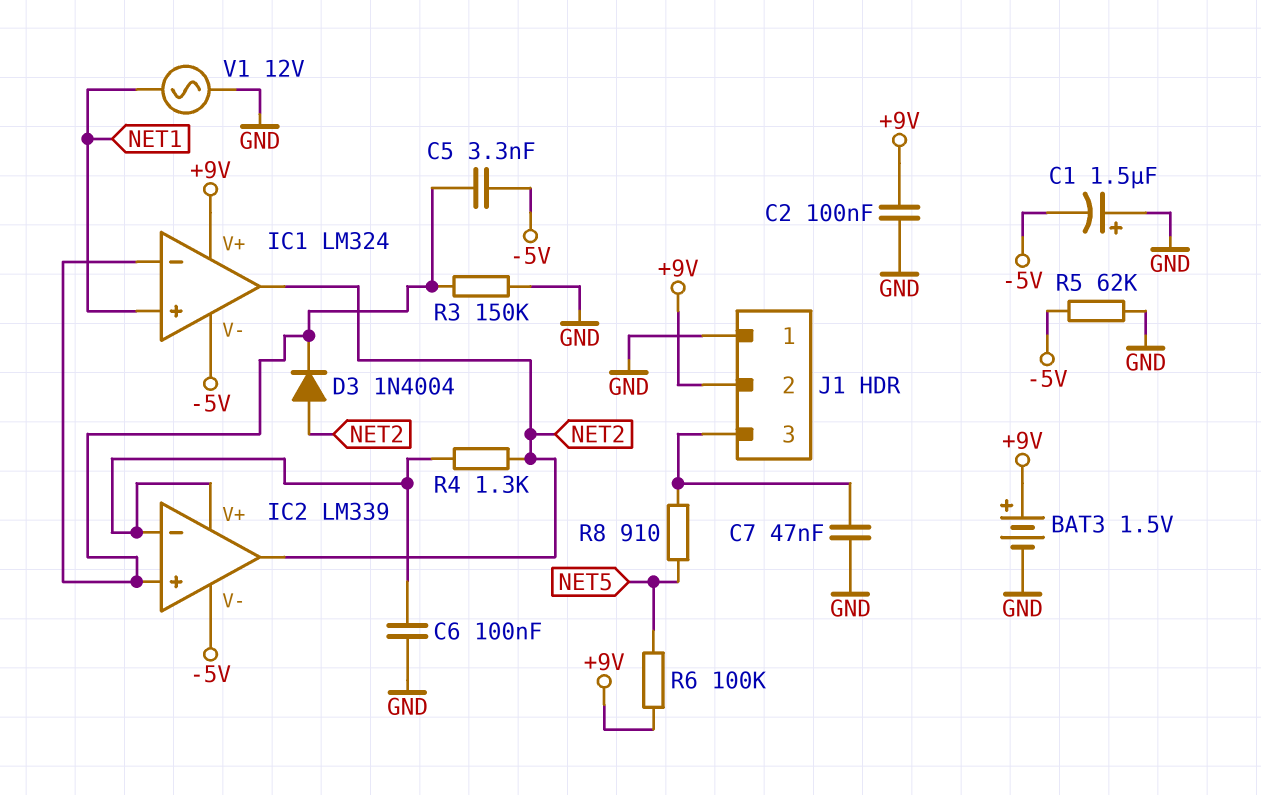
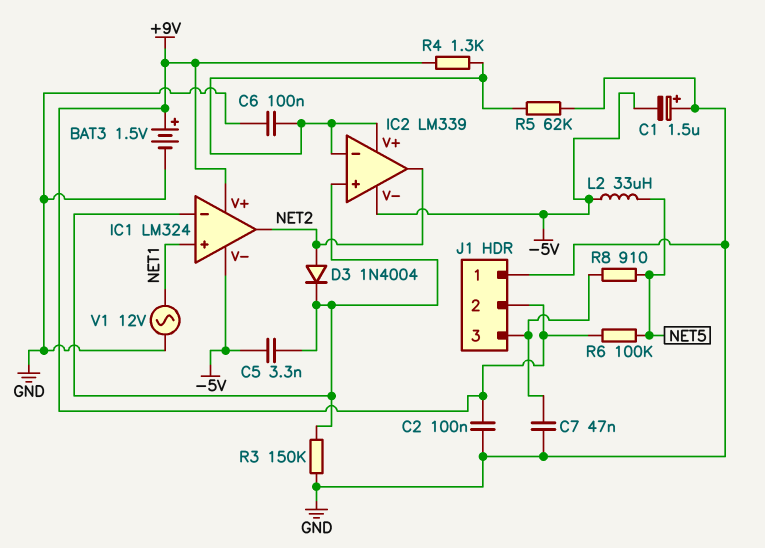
L2: none -> 33uH (-5V, NET5)
R4: 1.3k (IC2/V+, NET2) -> 1.3k (+9V, IC2/V+)
R5: 62k (-5V, GND) -> 62k (GND, IC2/V+)

